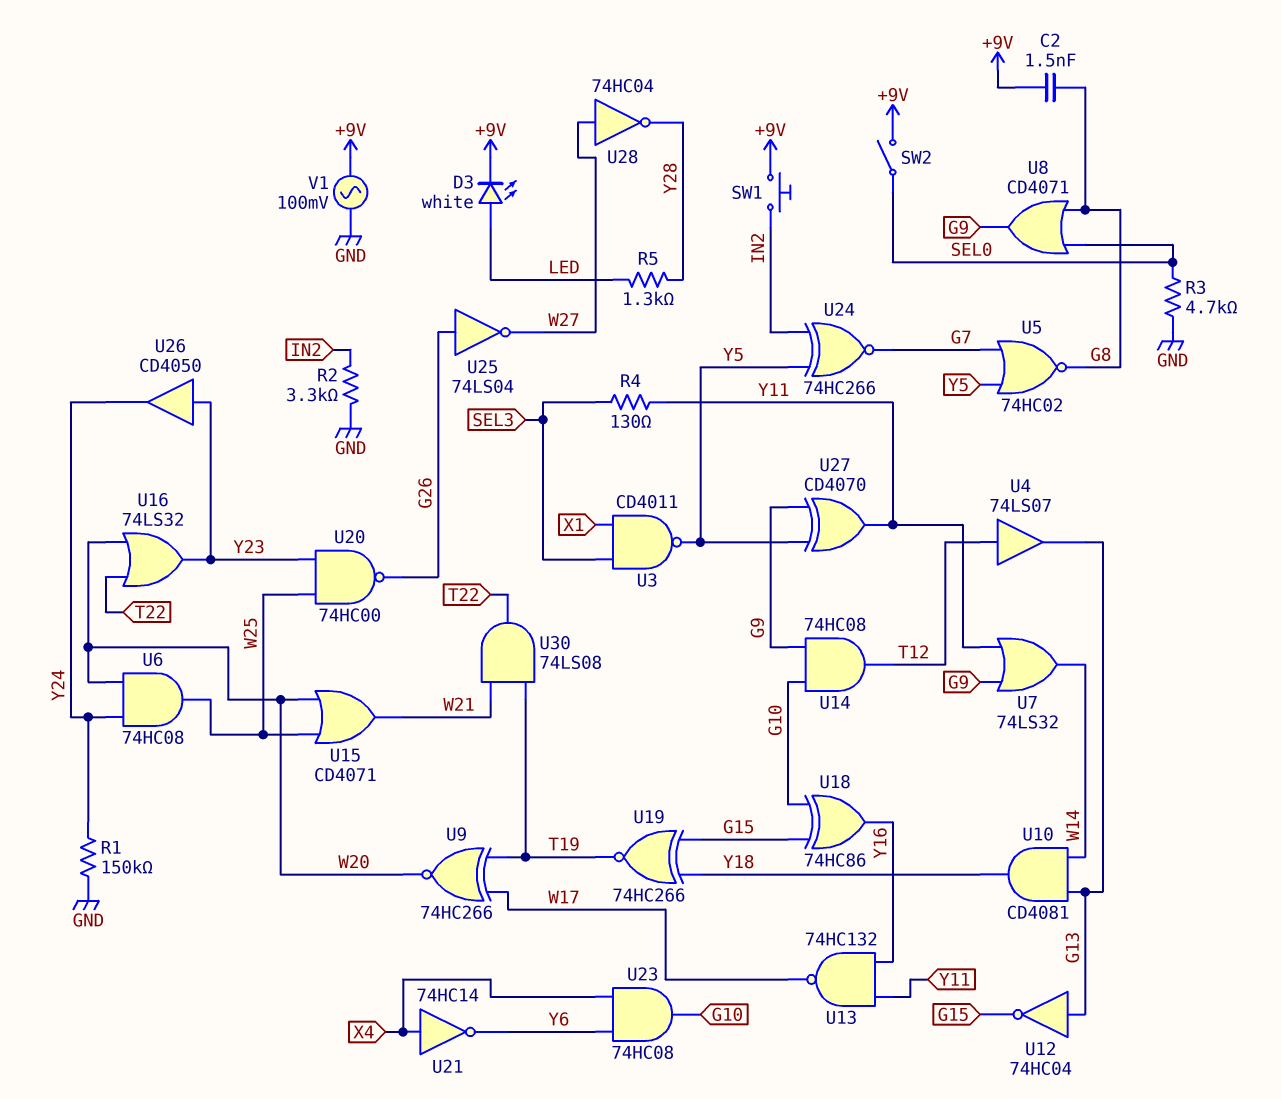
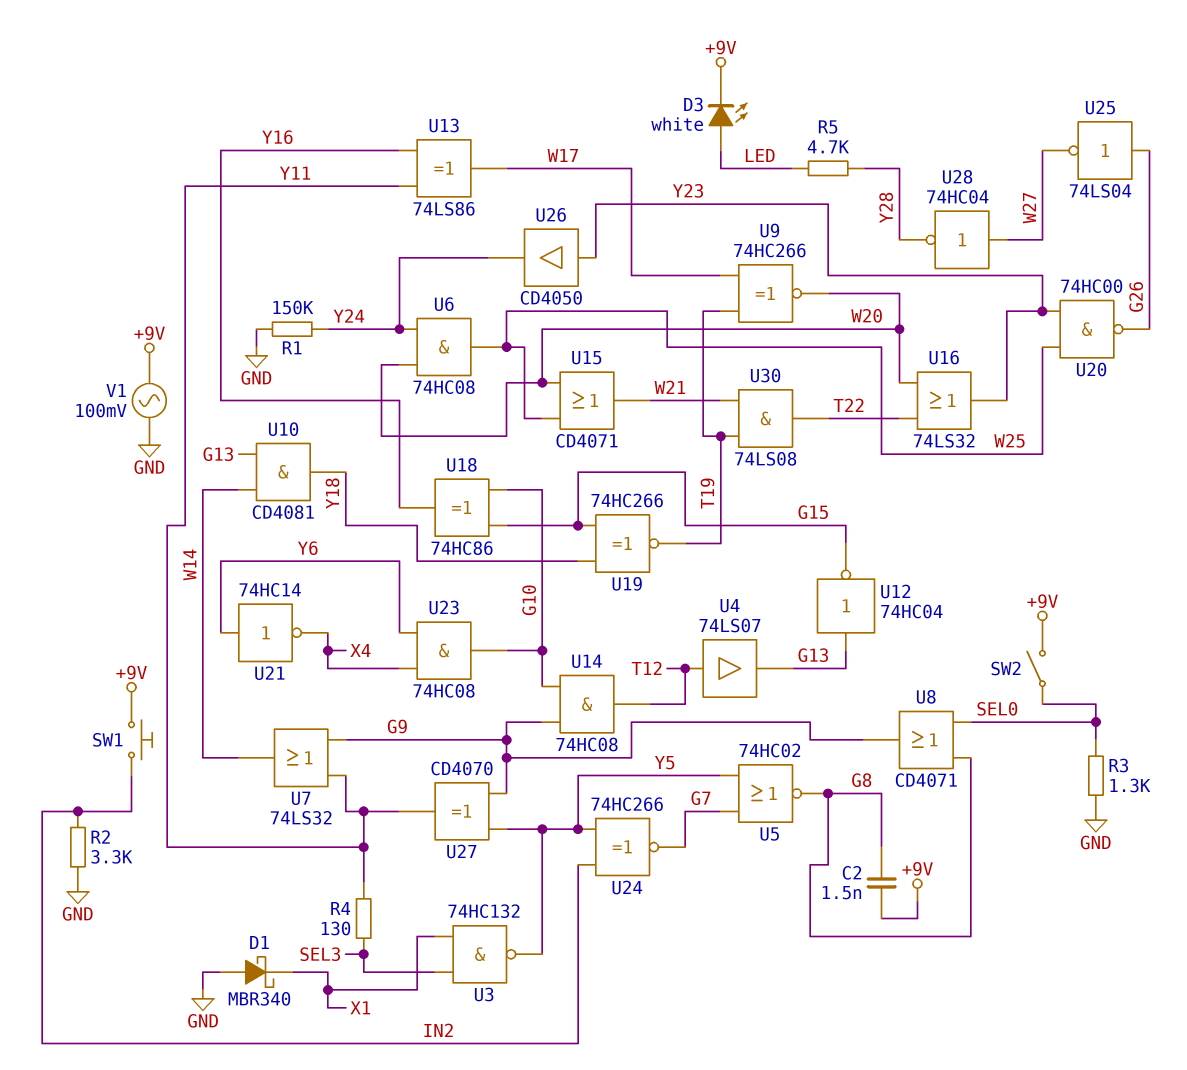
D1: none -> schottky MBR340 (A GND, K X1)
R3: 4.7k (GND, SEL0) -> 1.3k (GND, SEL0)
R5: 1.3k (LED, Y28) -> 4.7k (LED, Y28)
U3: NAND CD4011 (in SEL3, in X1, out Y5) -> NAND 74HC132 (in SEL3, in X1, out Y5)
U13: NAND 74HC132 (in Y11, in Y16, out W17) -> XOR 74LS86 (in Y11, in Y16, out W17)
U21: NOT 74HC14 (in X4, out Y6) -> NOT 74HC14 (in Y6, out X4)

